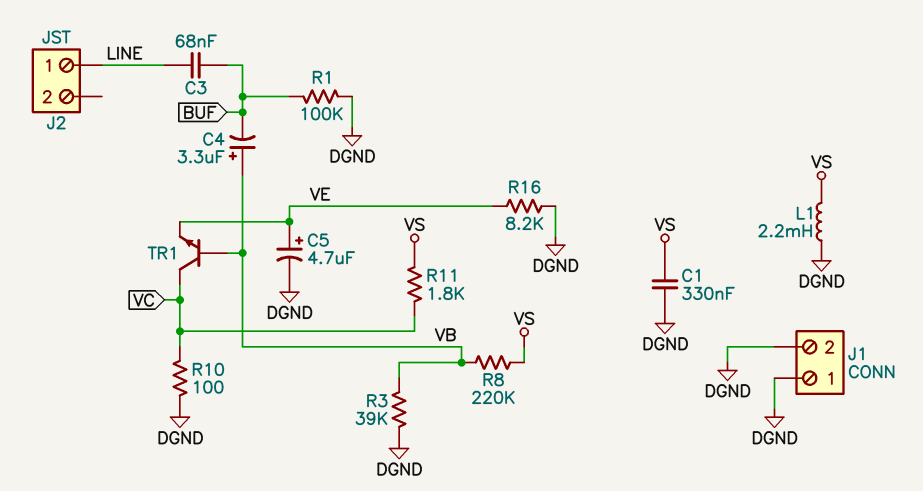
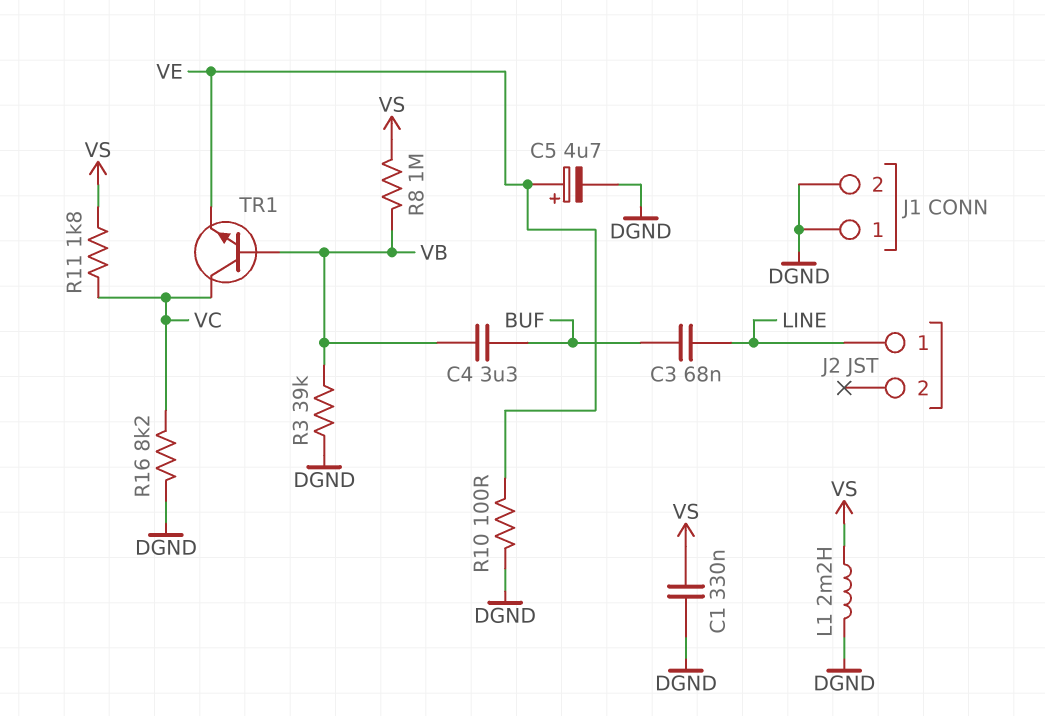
C4: 3.3uF (plus VB, minus BUF) -> 3.3uF (BUF, VB)
R1: 100k (BUF, DGND) -> none
R8: 220k (VB, VS) -> 1M (VB, VS)
R10: 100 (DGND, VC) -> 100 (DGND, VE)
R16: 8.2k (DGND, VE) -> 8.2k (DGND, VC)

